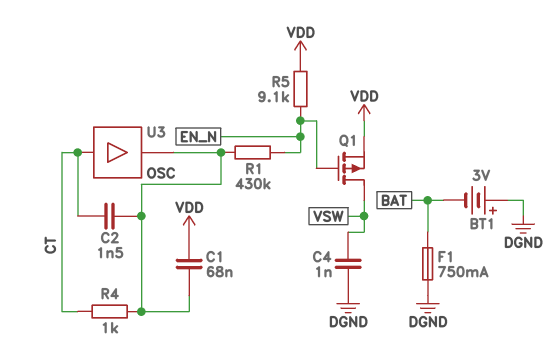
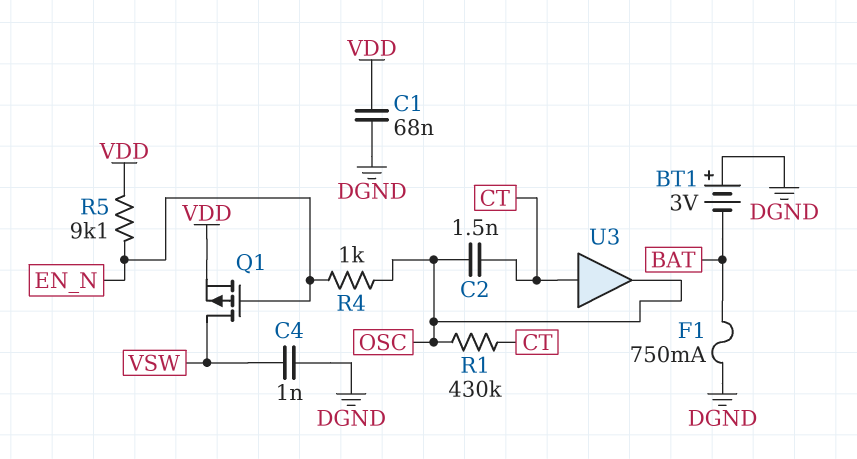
C1: 68nF (OSC, VDD) -> 68nF (DGND, VDD)
R1: 430k (EN_N, OSC) -> 430k (CT, OSC)
R4: 1k (CT, OSC) -> 1k (EN_N, OSC)

